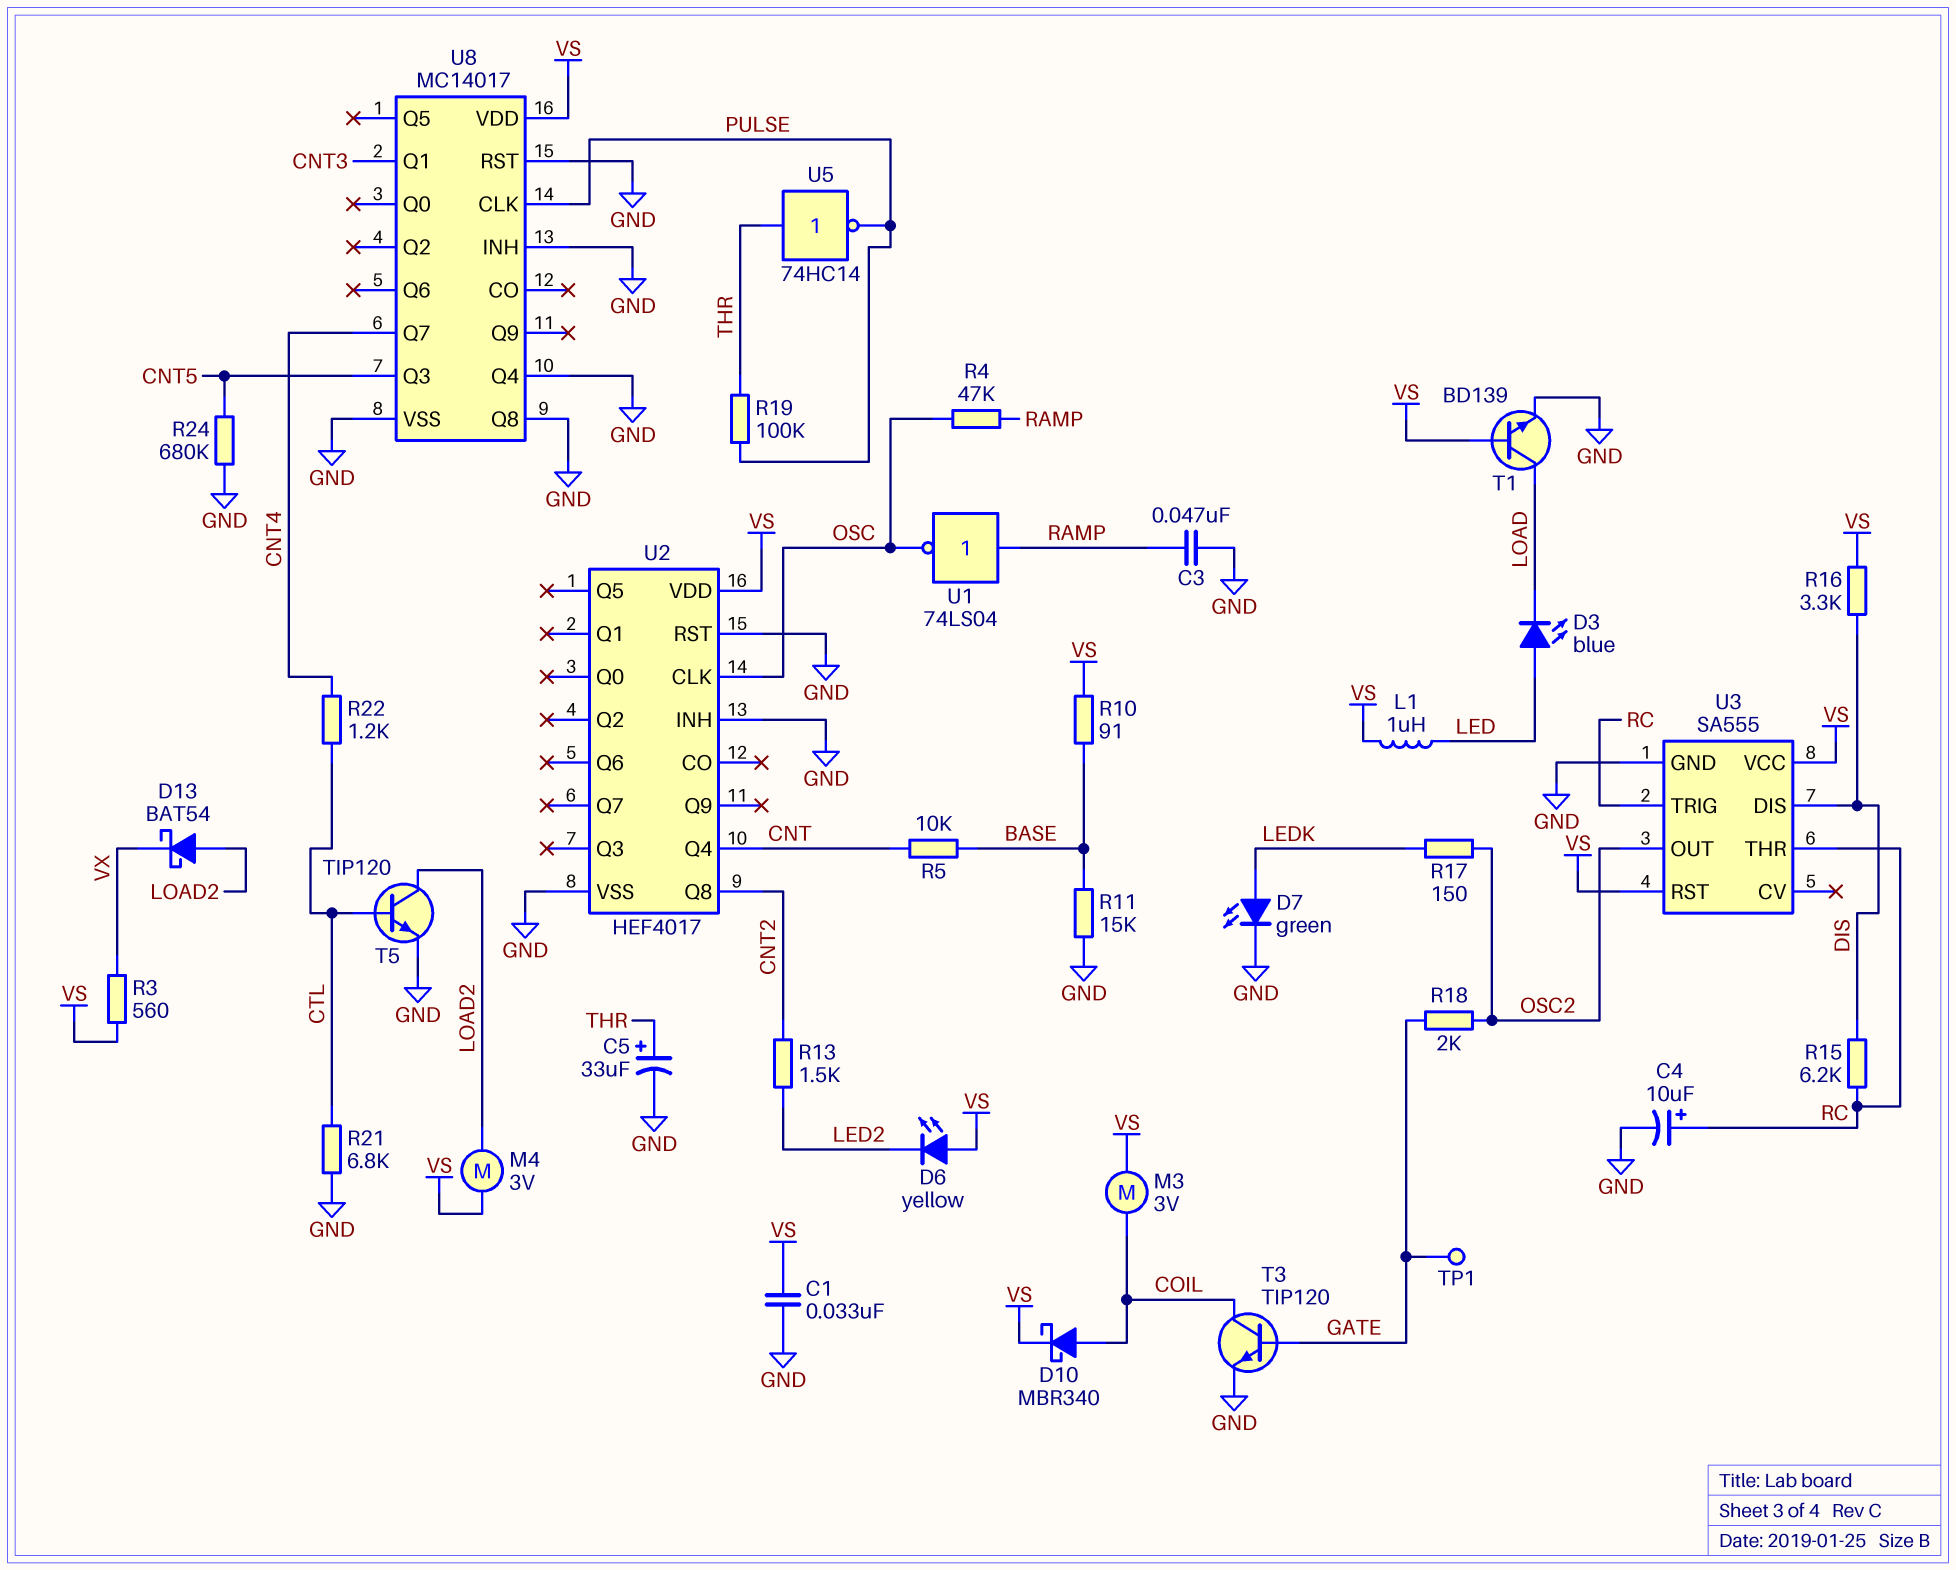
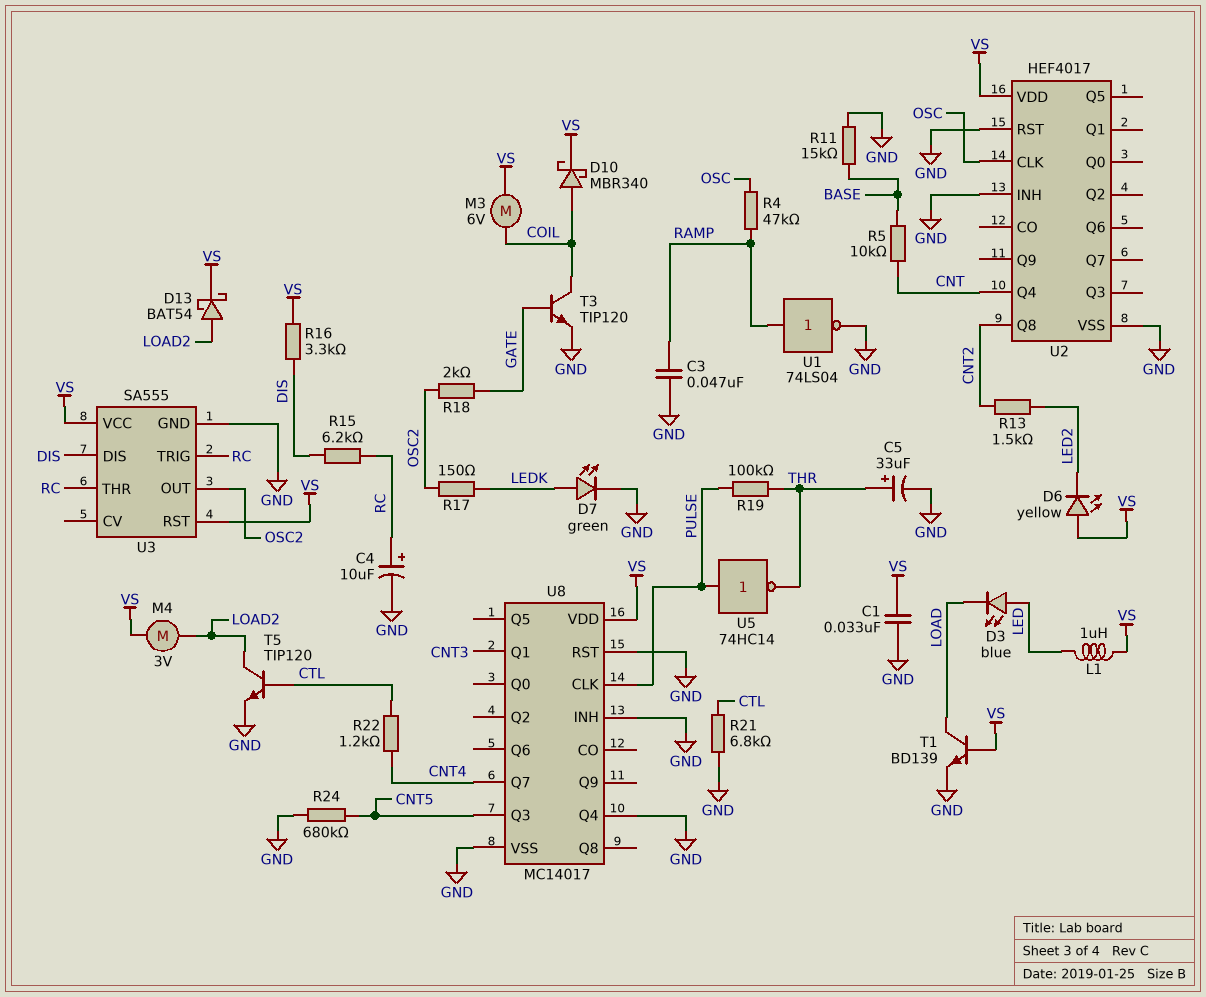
D13: schottky BAT54 (A LOAD2, K VX) -> schottky BAT54 (A LOAD2, K VS)
M3: motor 3V (COIL, VS) -> motor 6V (COIL, VS)
R3: 560 (VS, VX) -> none
R10: 91 (BASE, VS) -> none
TP1: test point (GATE) -> none
U1: NOT 74LS04 (in RAMP, out OSC) -> NOT 74LS04 (in RAMP, out GND)
U5: NOT 74HC14 (in THR, out PULSE) -> NOT 74HC14 (in PULSE, out THR)
U8 pin Q8: GND -> none

